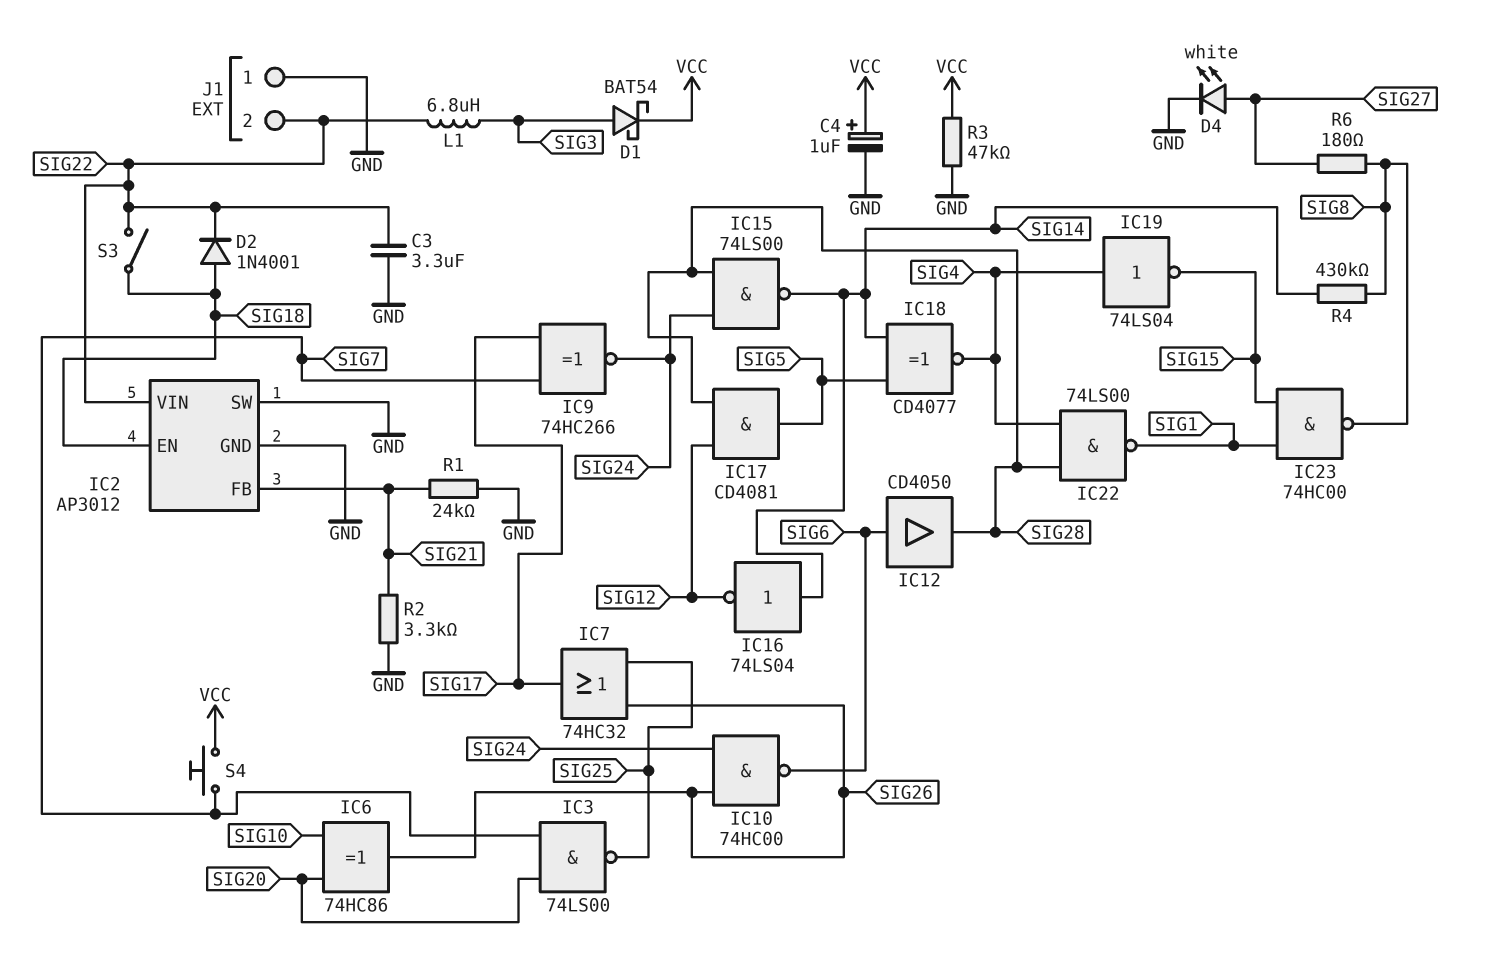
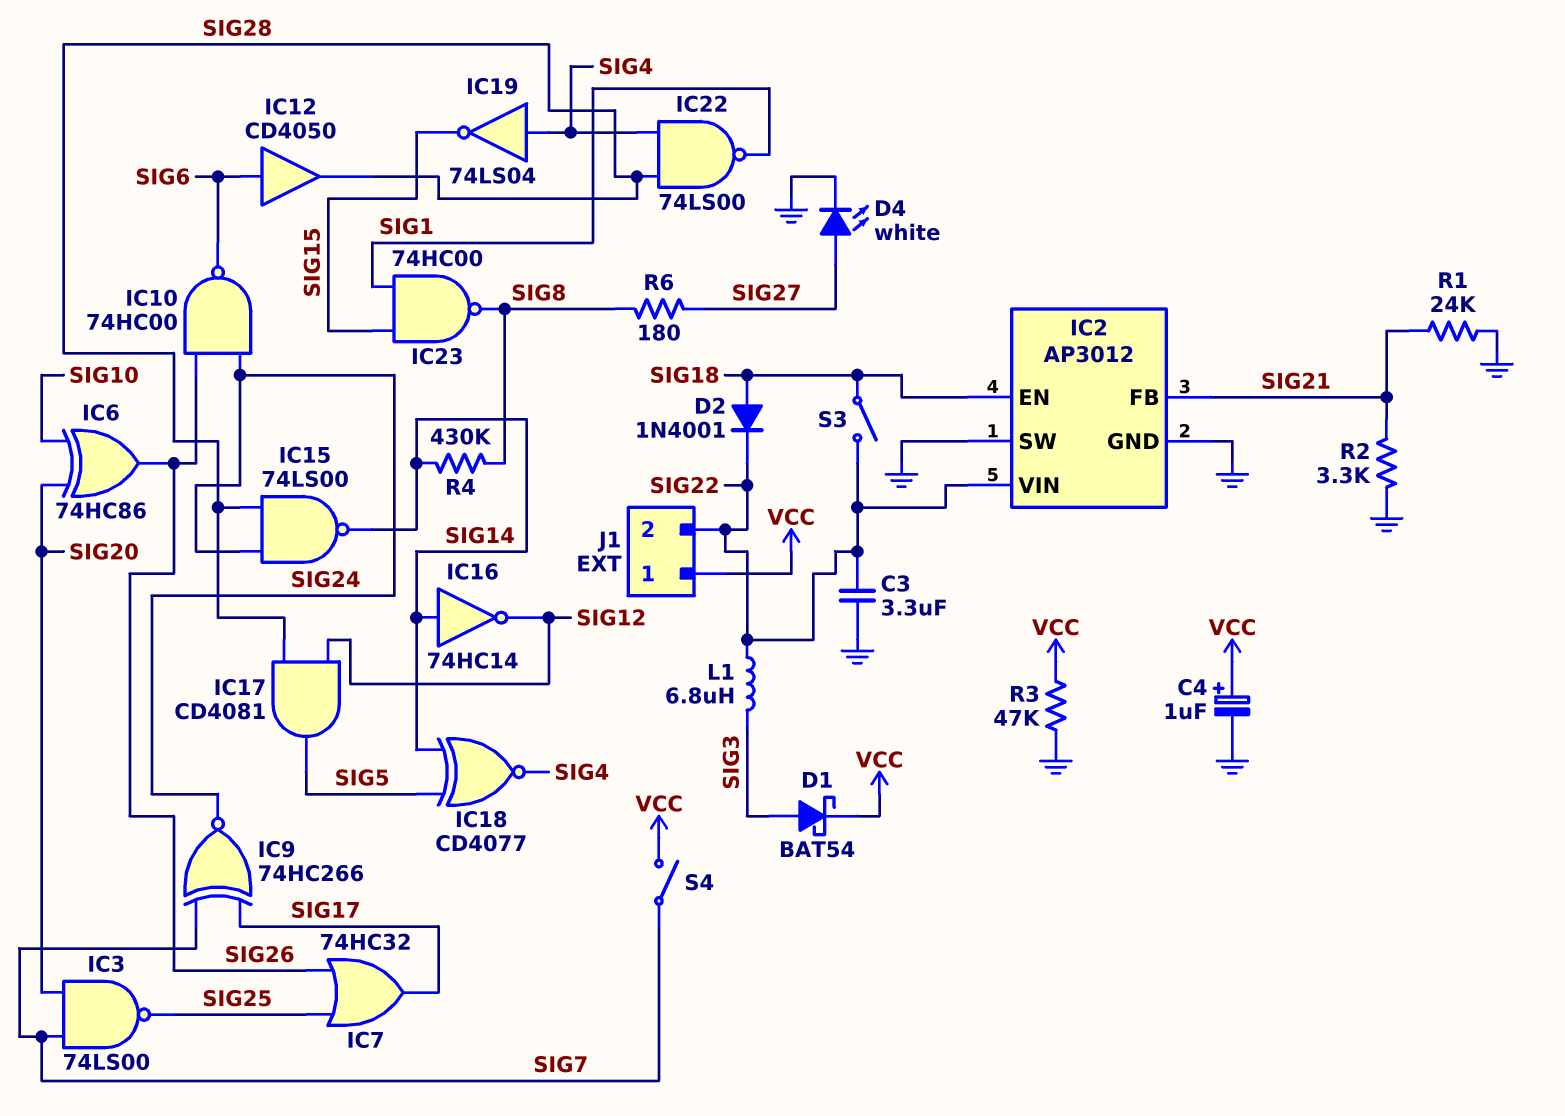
IC16: NOT 74LS04 (in SIG14, out SIG12) -> NOT 74HC14 (in SIG14, out SIG12)
J1 pin 1: GND -> VCC
S4: button (SIG7, VCC) -> switch (SIG7, VCC)

